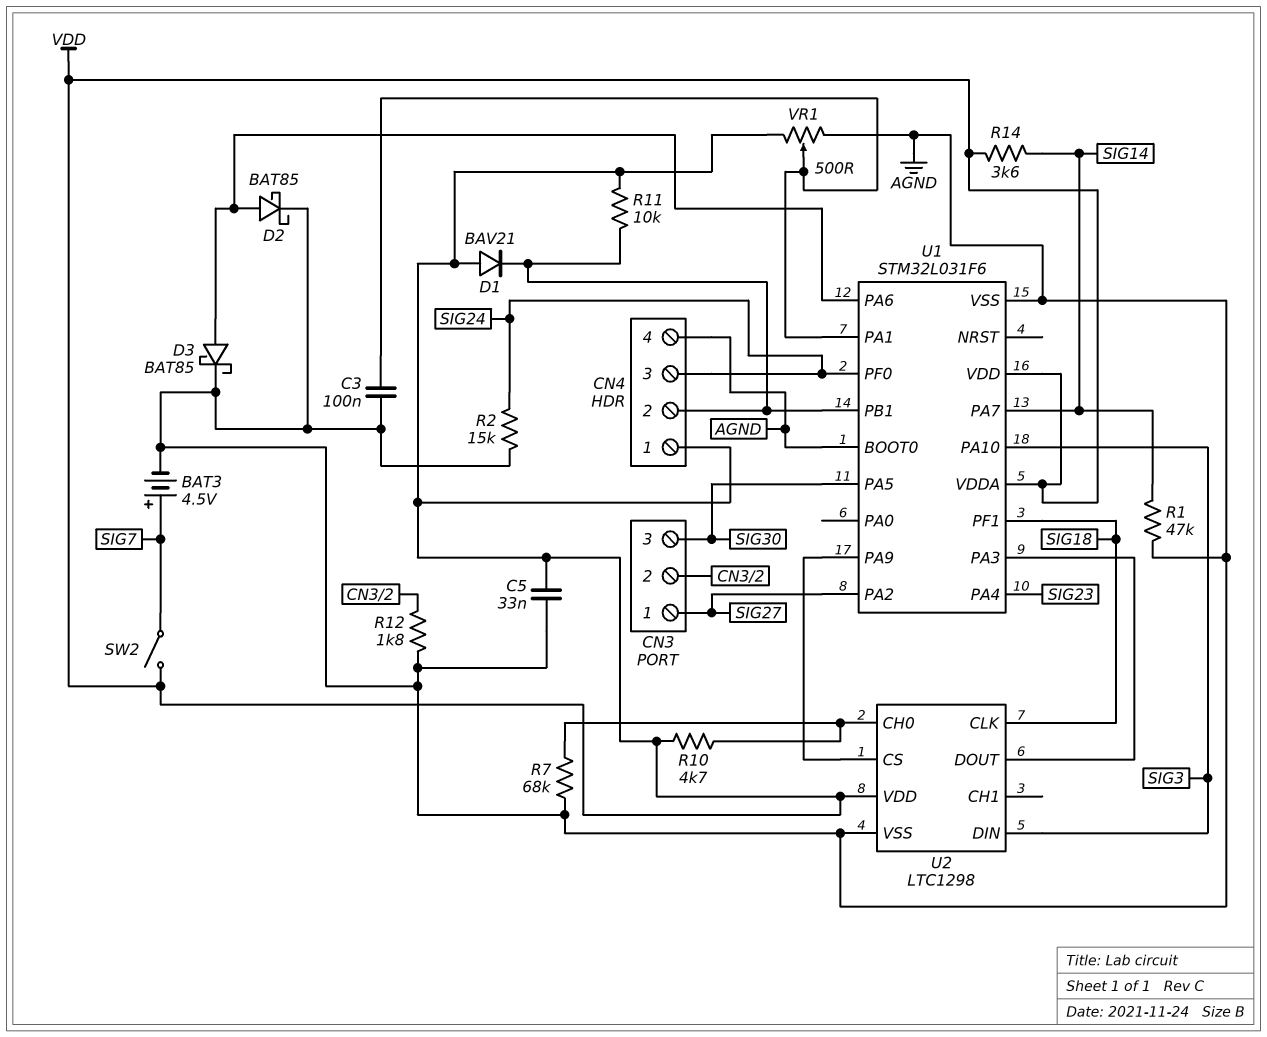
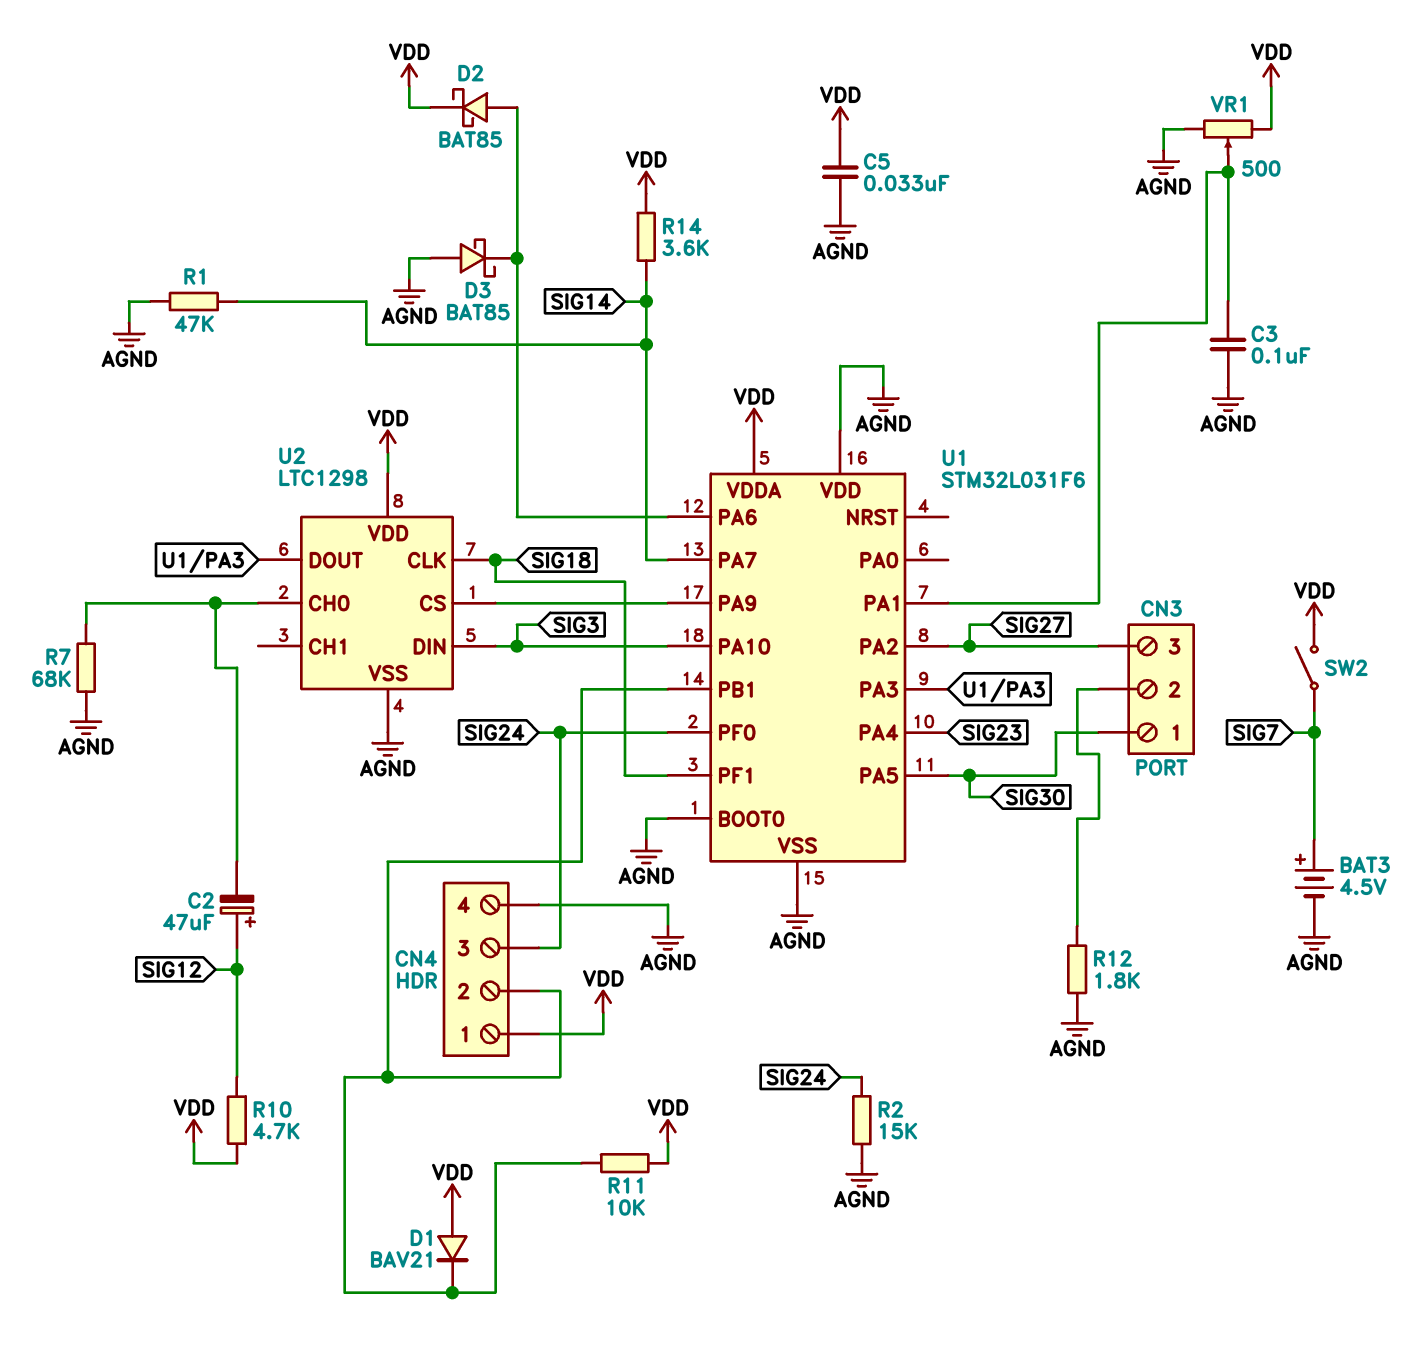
C2: none -> 47uF (plus SIG12, minus U2/CH0)
CN3 pin 1: SIG27 -> SIG30
CN3 pin 3: SIG30 -> SIG27
D2: schottky BAT85 (A U1/PA6, K AGND) -> schottky BAT85 (A U1/PA6, K VDD)
D3: schottky BAT85 (A U1/PA6, K AGND) -> schottky BAT85 (A AGND, K U1/PA6)
R10: 4.7k (U2/CH0, VDD) -> 4.7k (SIG12, VDD)
U1 pin VDD: VDD -> AGND

